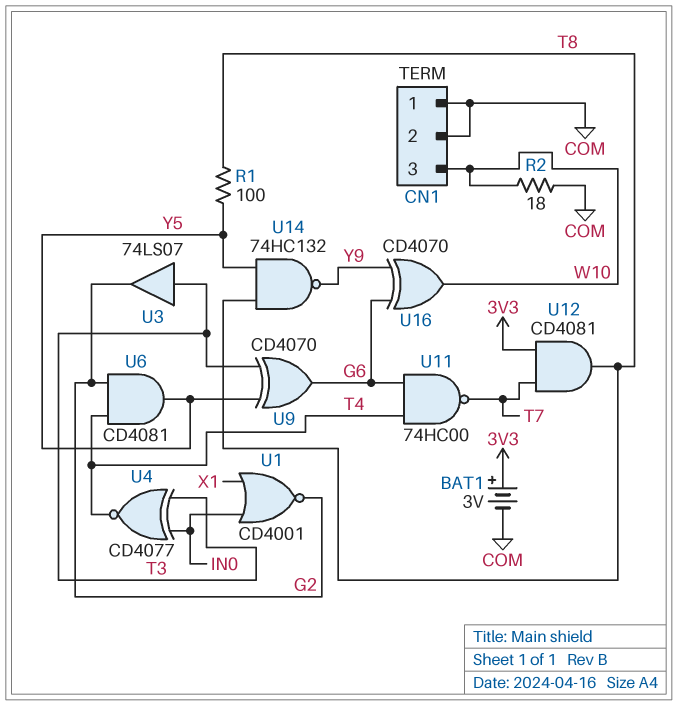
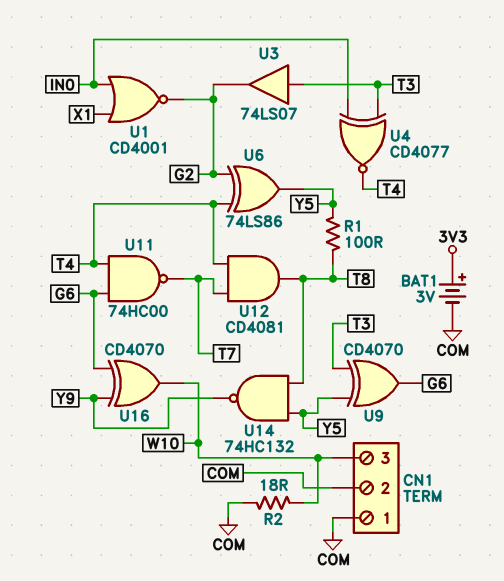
U6: AND CD4081 (in G2, in T4, out Y5) -> XOR 74LS86 (in G2, in T4, out Y5)
U12: AND CD4081 (in 3V3, in T7, out T8) -> AND CD4081 (in T4, in T7, out T8)

